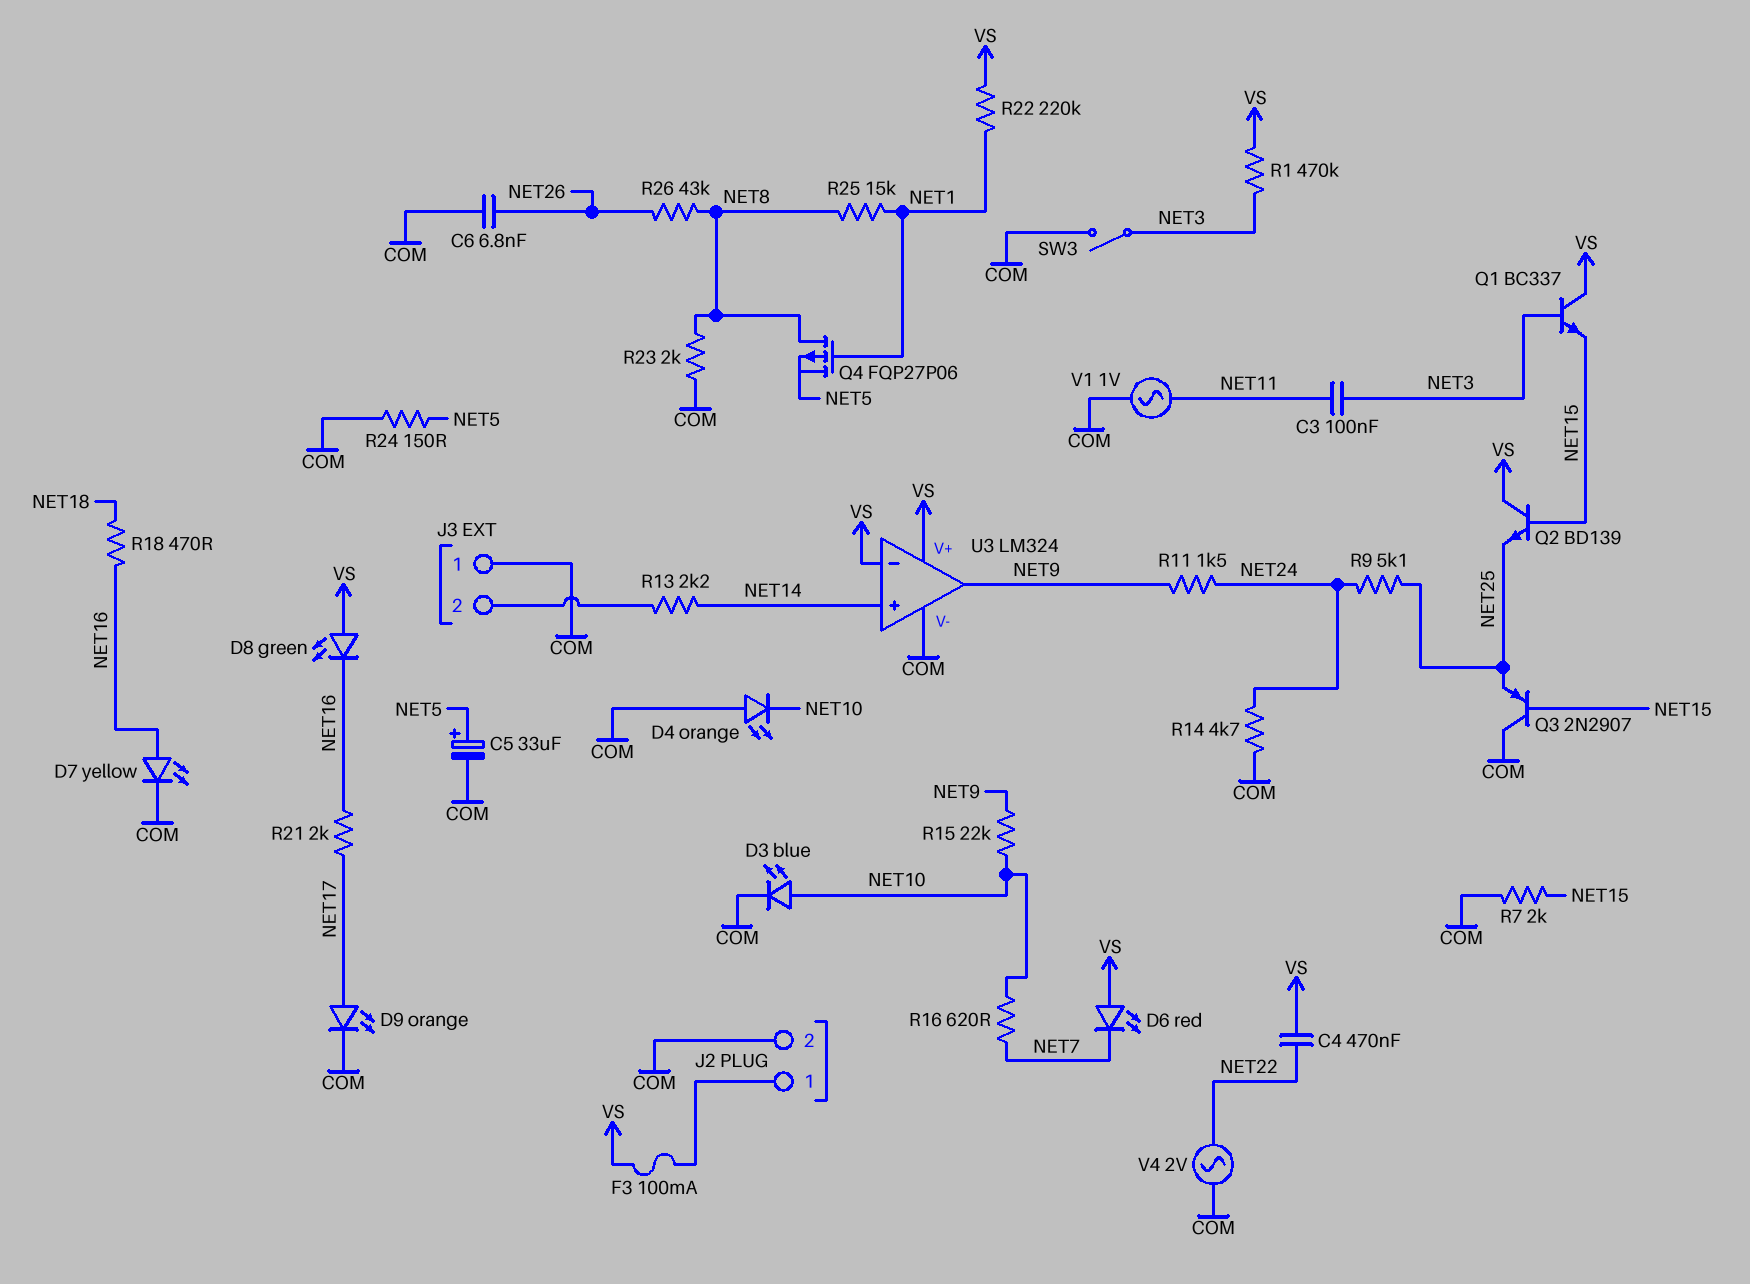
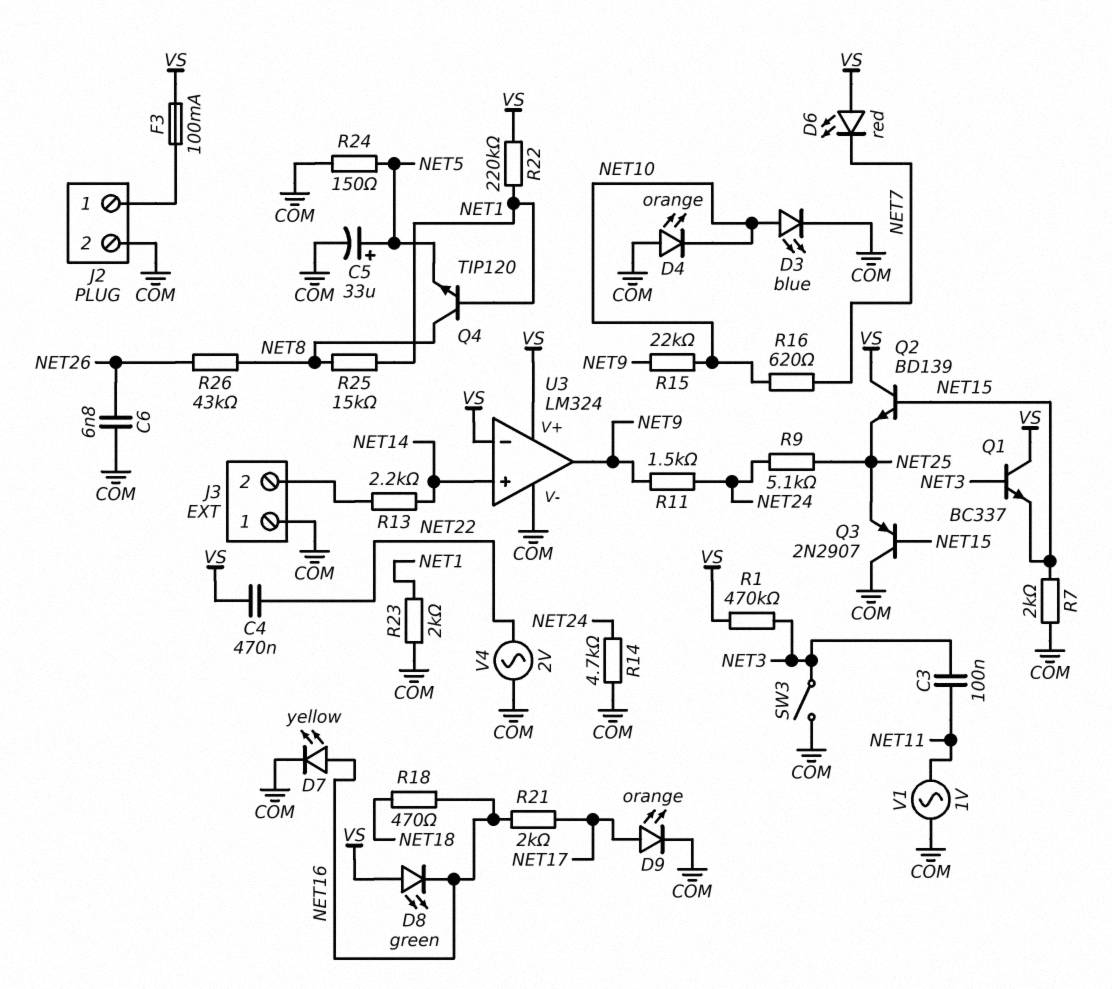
Q4: PMOS FQP27P06 (G NET1, D NET8, S NET5) -> NPN TIP120 (B NET1, C NET8, E NET5)
R23: 2k (COM, NET8) -> 2k (COM, NET1)

